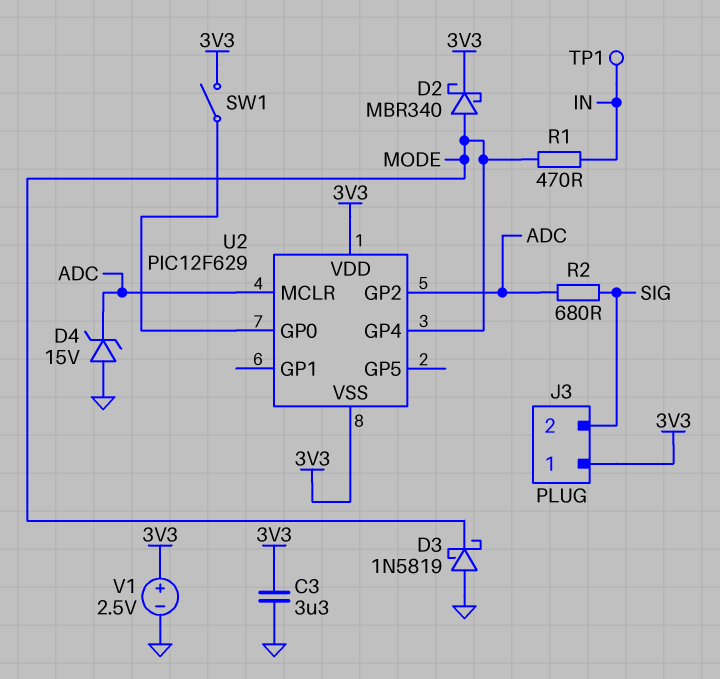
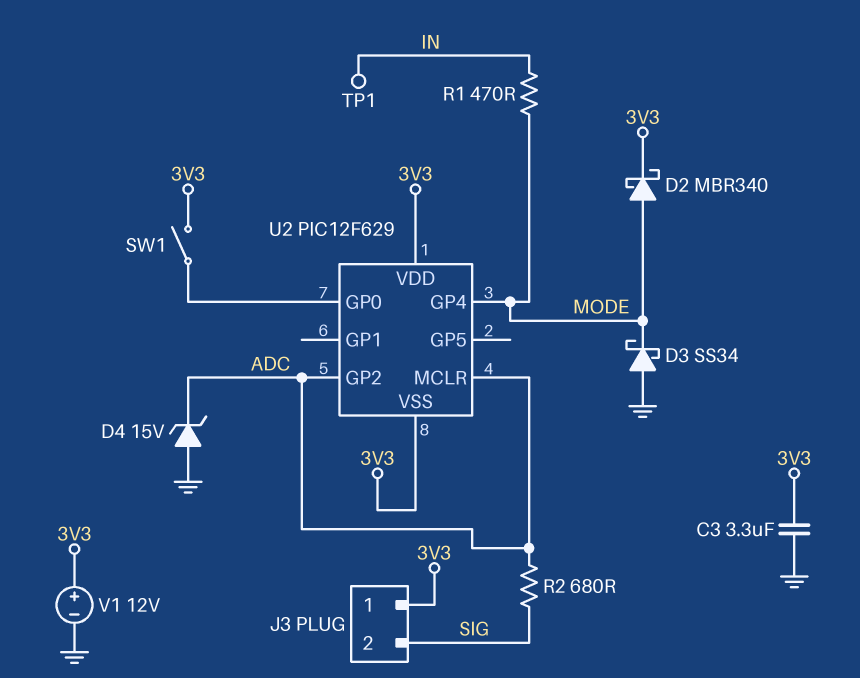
D3: schottky 1N5819 (A GND, K MODE) -> schottky SS34 (A GND, K MODE)
V1: 2.5V (plus 3V3, minus GND) -> 12V (plus 3V3, minus GND)

